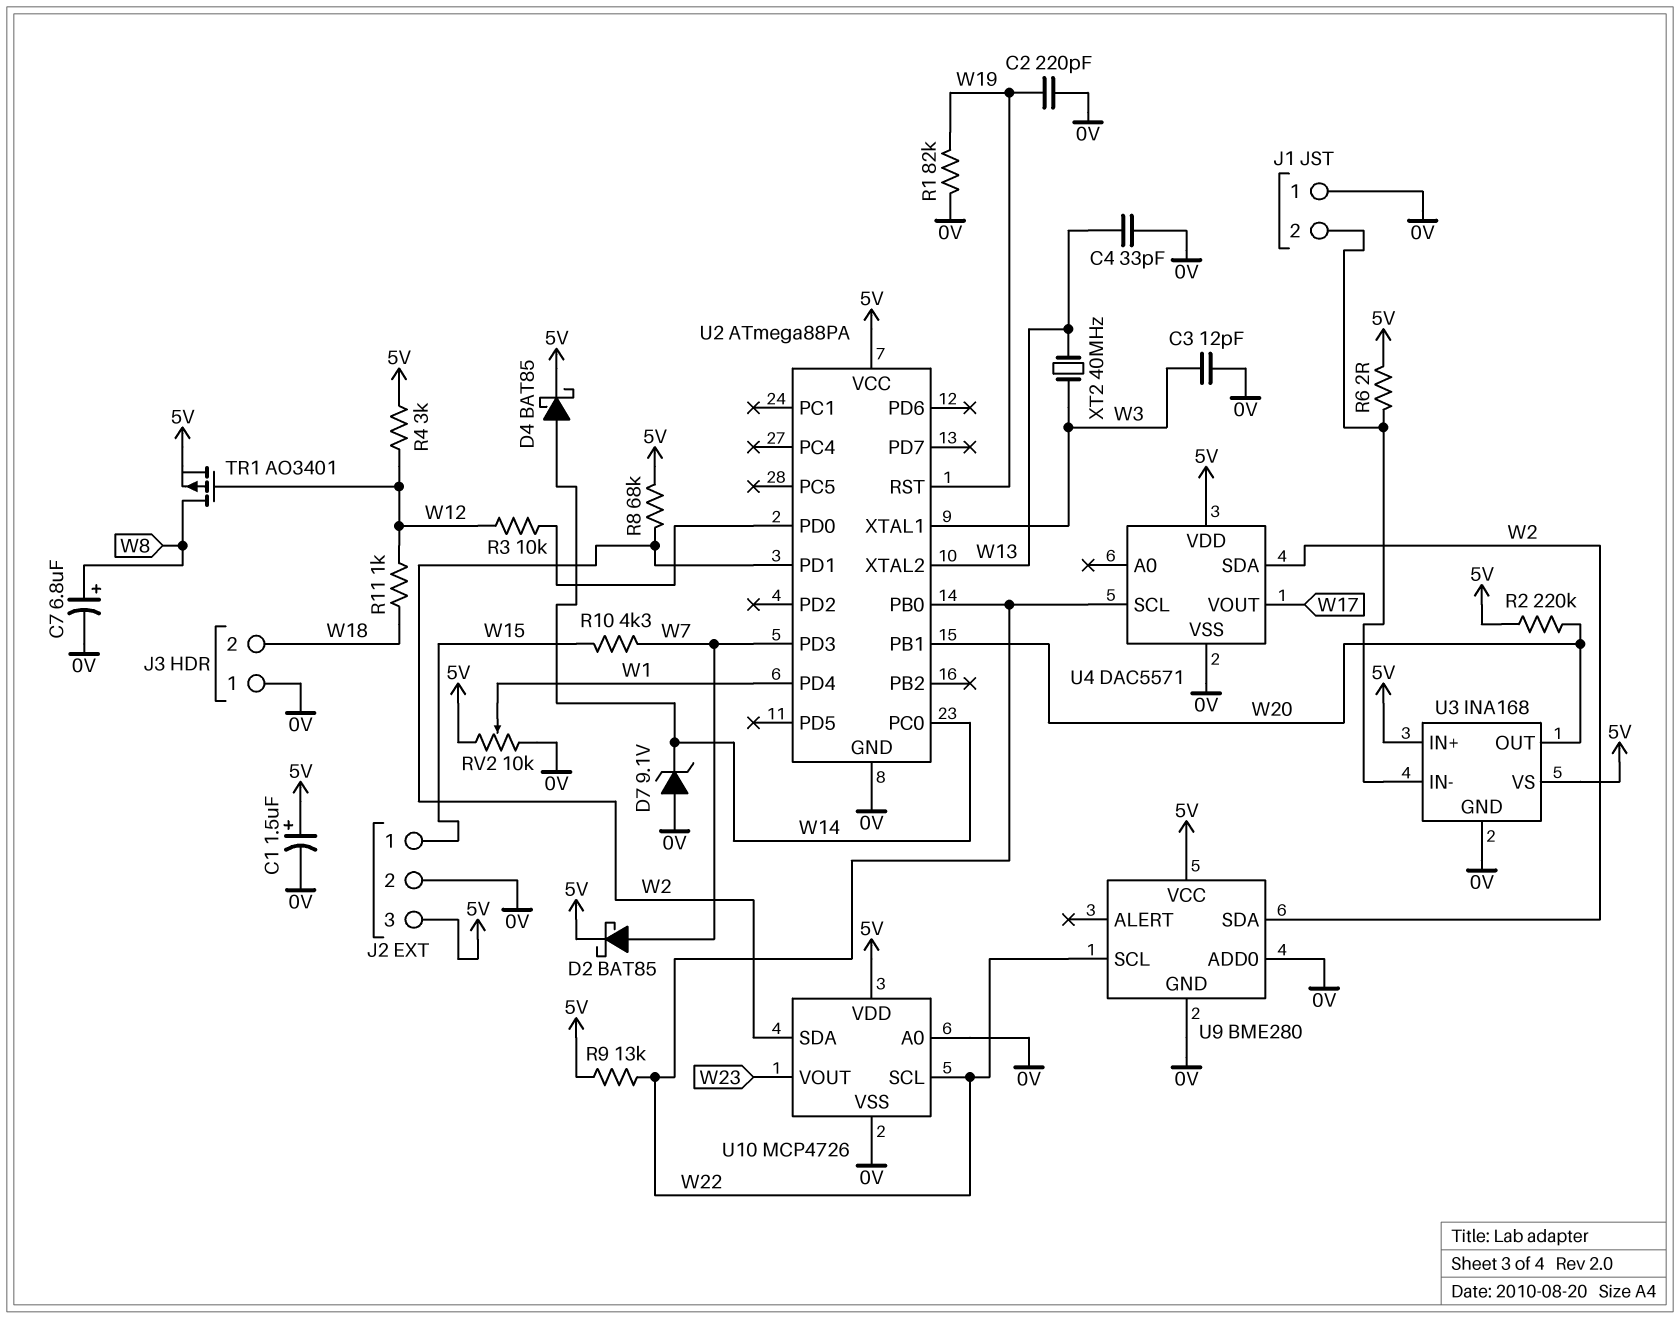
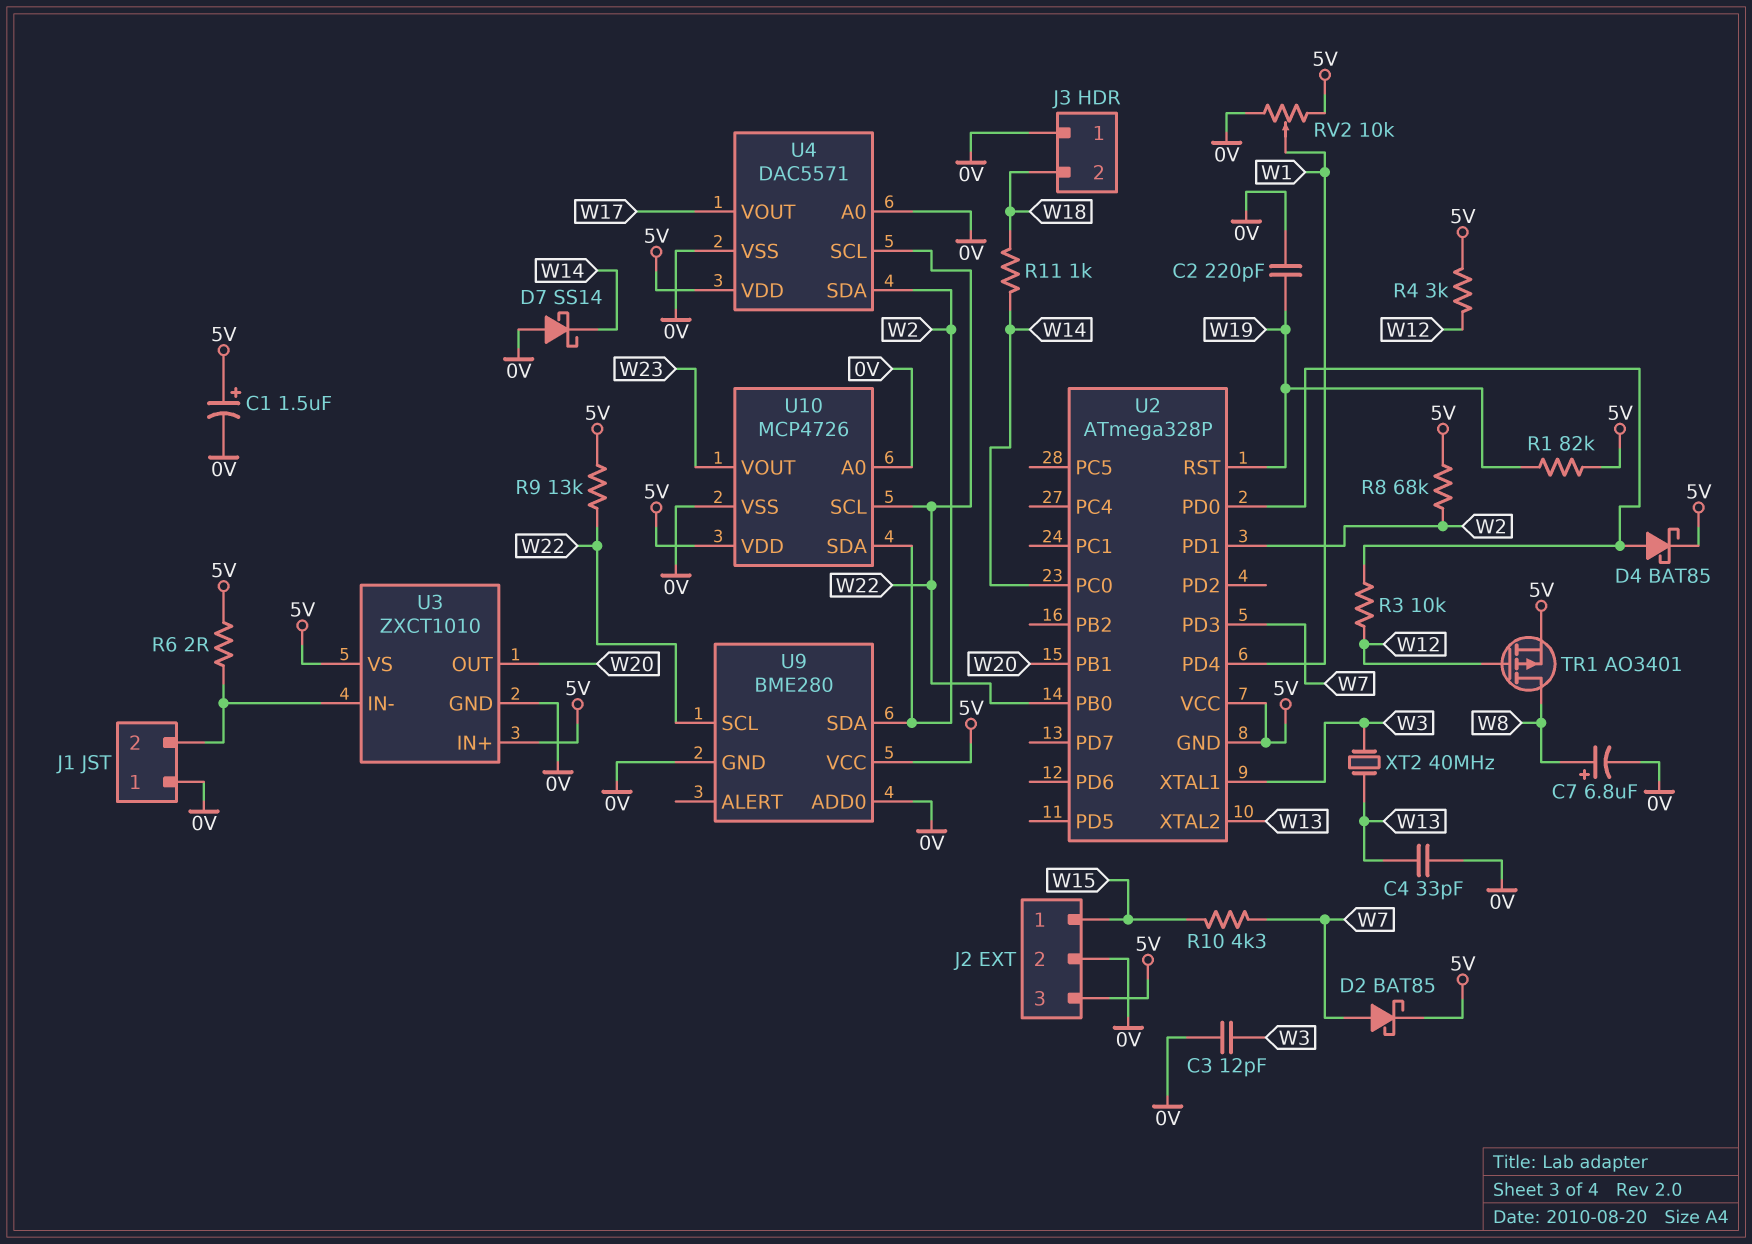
D4: schottky BAT85 (A W14, K 5V) -> schottky BAT85 (A U2/PD0, K 5V)
D7: zener 9.1V (A 0V, K W14) -> schottky SS14 (A 0V, K W14)
R1: 82k (0V, W19) -> 82k (5V, W19)
R2: 220k (5V, W20) -> none
R11: 1k (W12, W18) -> 1k (W14, W18)
U2: ATmega88PA -> ATmega328P
U2 pin GND: 0V -> 5V
U3: INA168 -> ZXCT1010
U4 pin A0: none -> 0V

